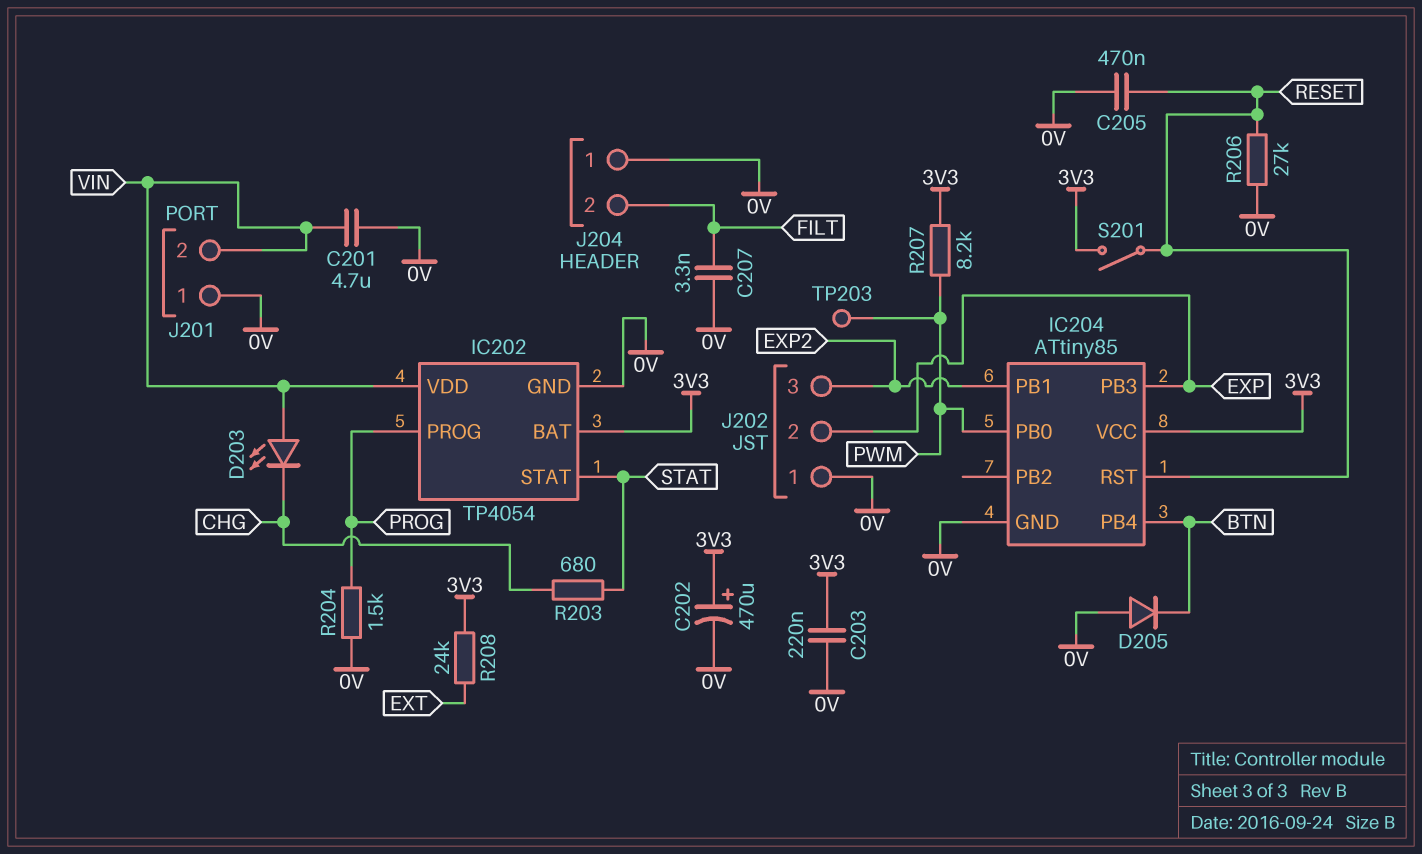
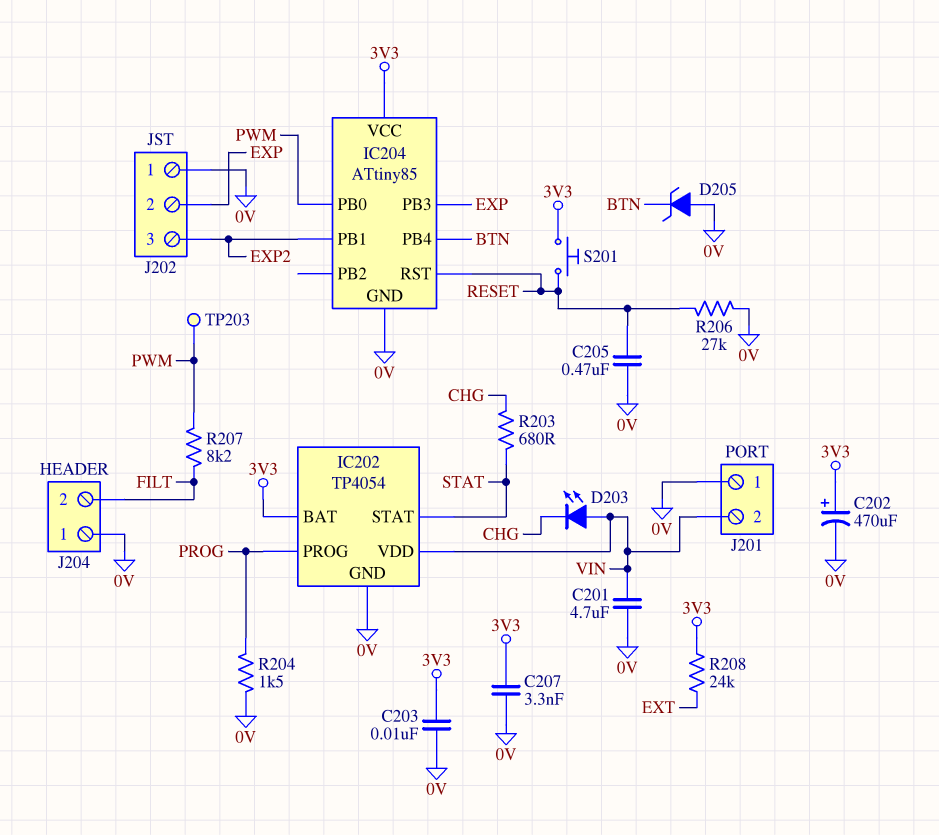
C203: 220nF (0V, 3V3) -> 10nF (0V, 3V3)
C207: 3.3nF (0V, FILT) -> 3.3nF (0V, 3V3)
D205: diode (A 0V, K BTN) -> zener (A 0V, K BTN)
R207: 8.2k (3V3, PWM) -> 8.2k (FILT, PWM)
S201: switch (3V3, RESET) -> button (3V3, RESET)

